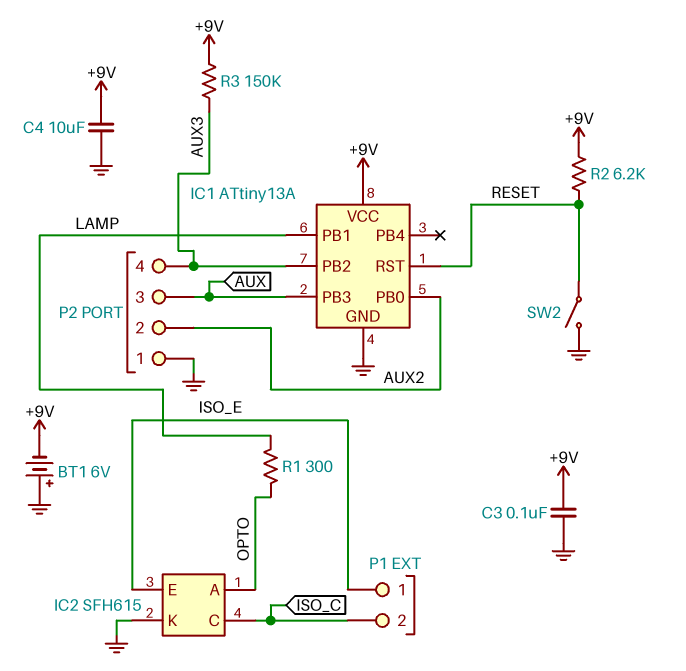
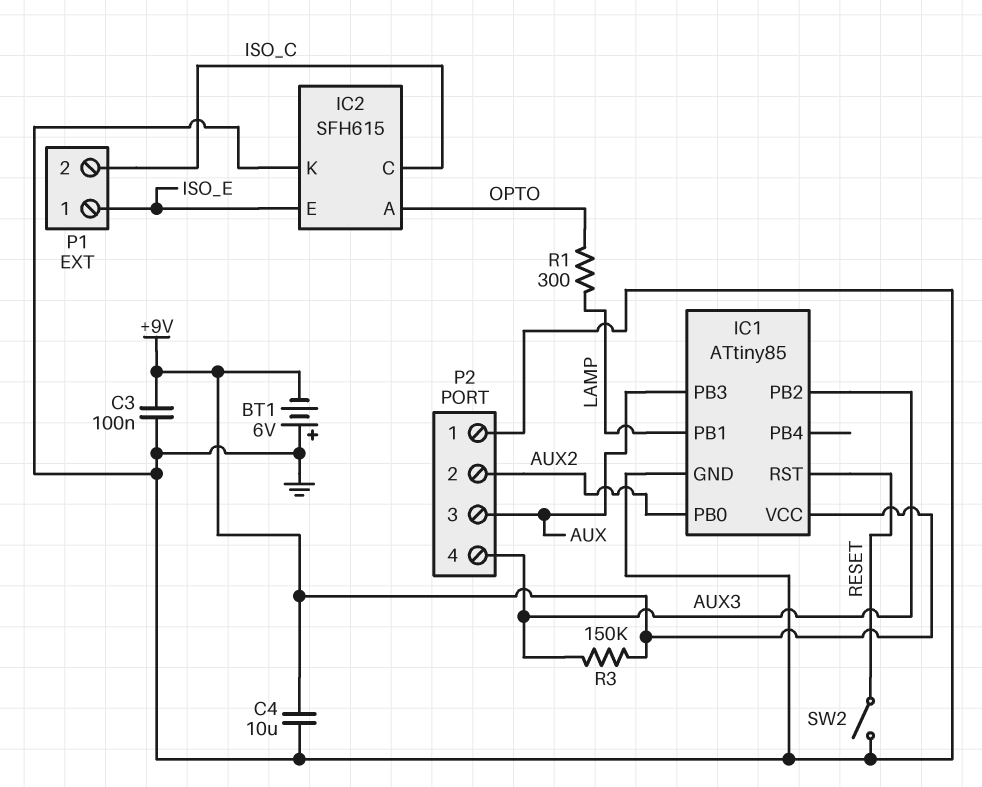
IC1: ATtiny13A -> ATtiny85
R2: 6.2k (+9V, RESET) -> none

